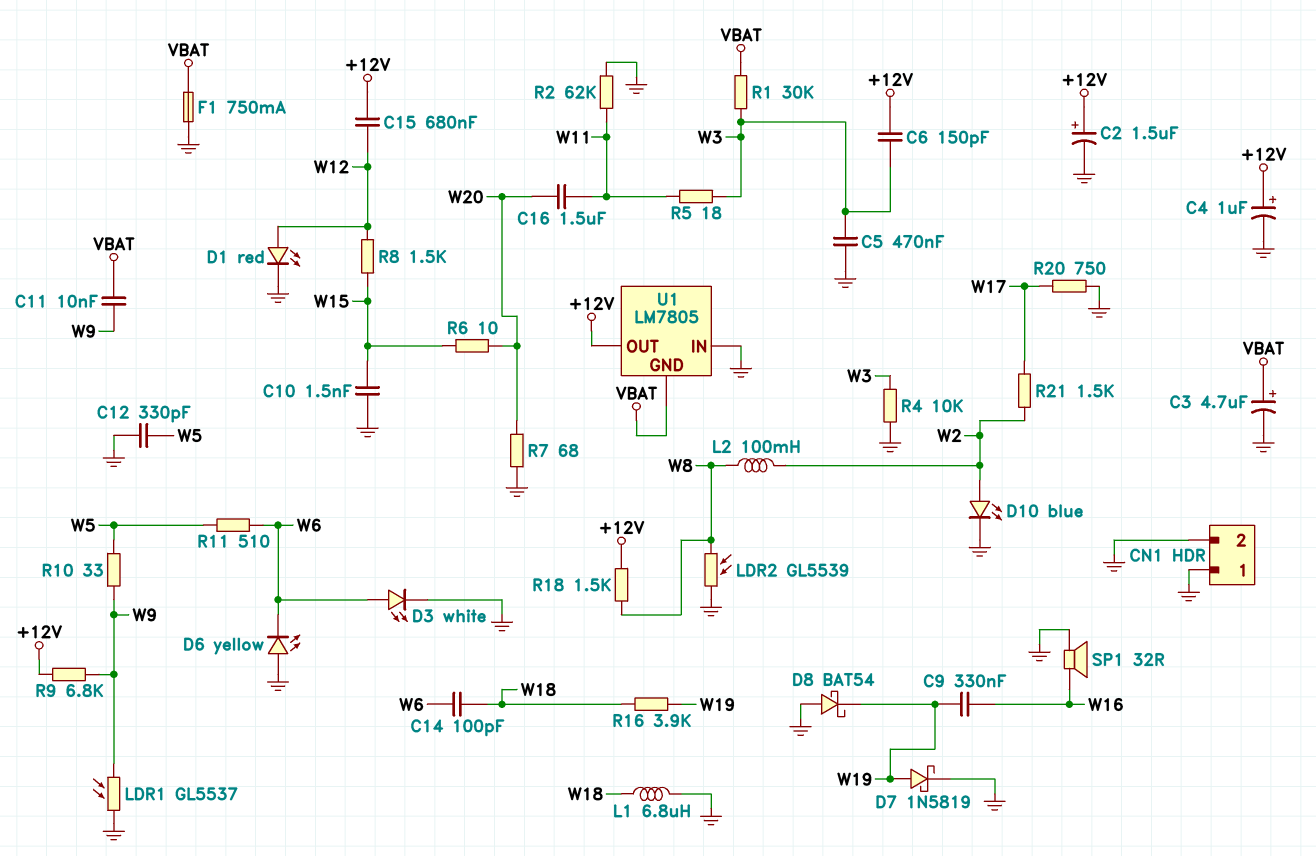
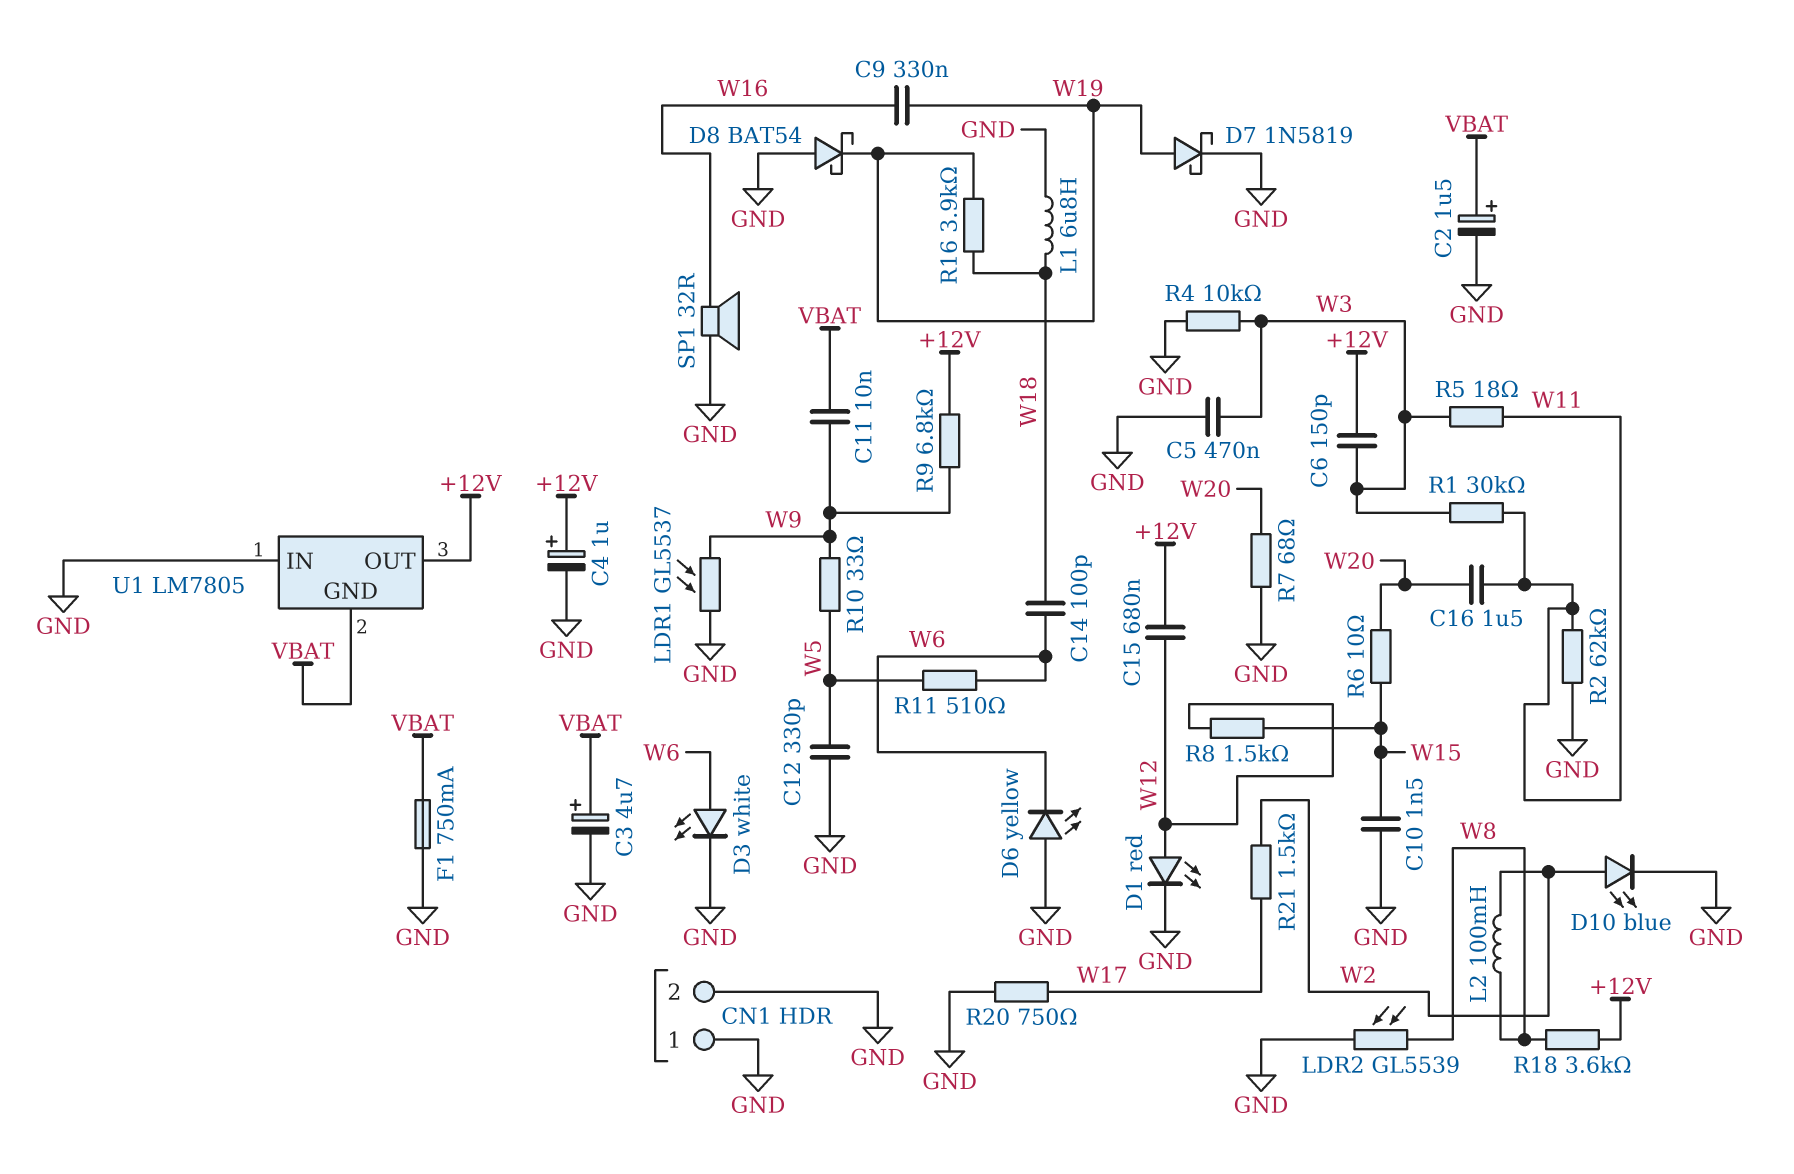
C2: 1.5uF (plus +12V, minus GND) -> 1.5uF (plus VBAT, minus GND)
R1: 30k (VBAT, W3) -> 30k (W3, W11)
R18: 1.5k (+12V, W8) -> 3.6k (+12V, W8)

